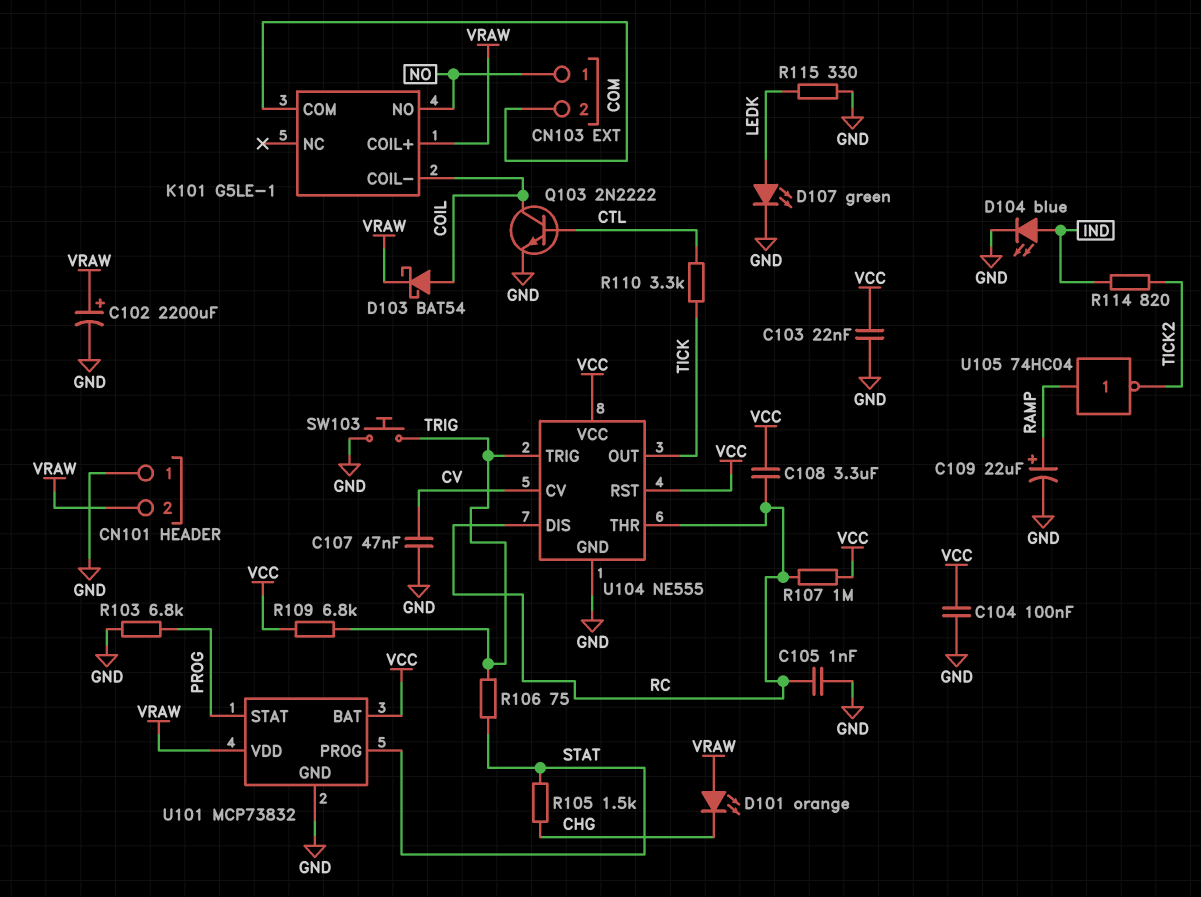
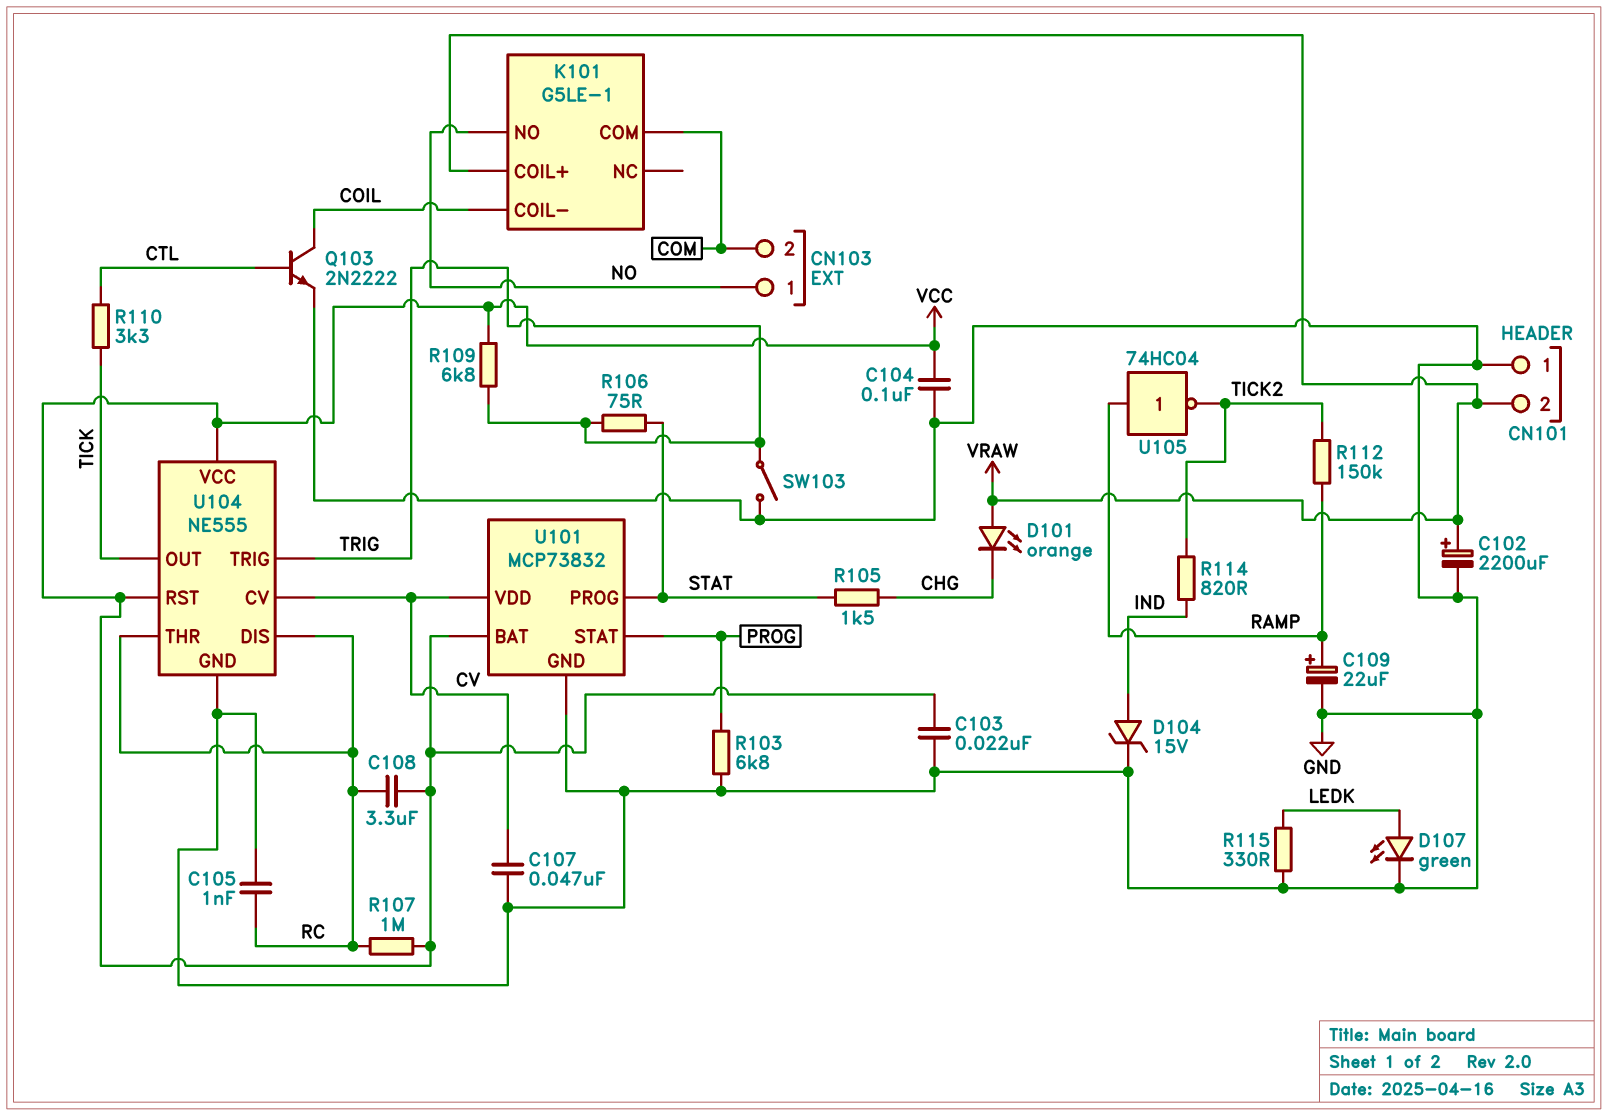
D103: schottky BAT54 (A COIL, K VRAW) -> none
D104: LED blue (A IND, K GND) -> zener 15V (A IND, K GND)
R112: none -> 150k (RAMP, TICK2)
SW103: button (GND, TRIG) -> switch (GND, TRIG)
U101 pin VDD: VRAW -> CV

